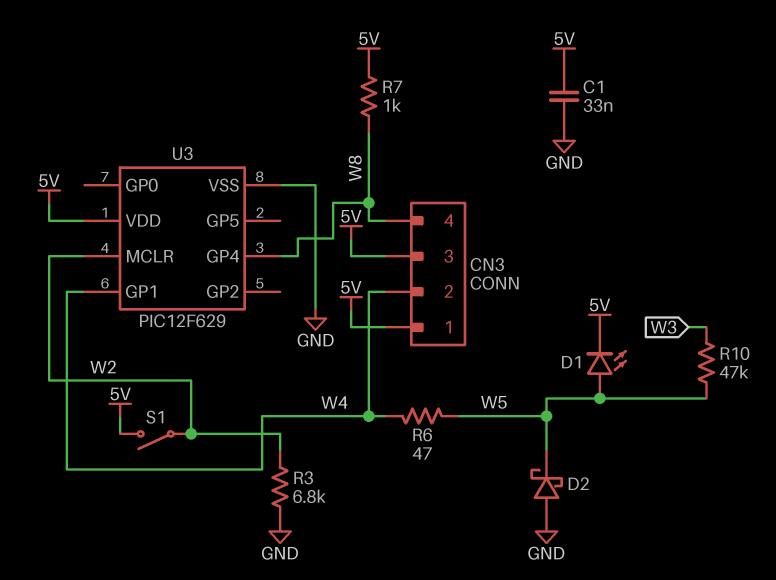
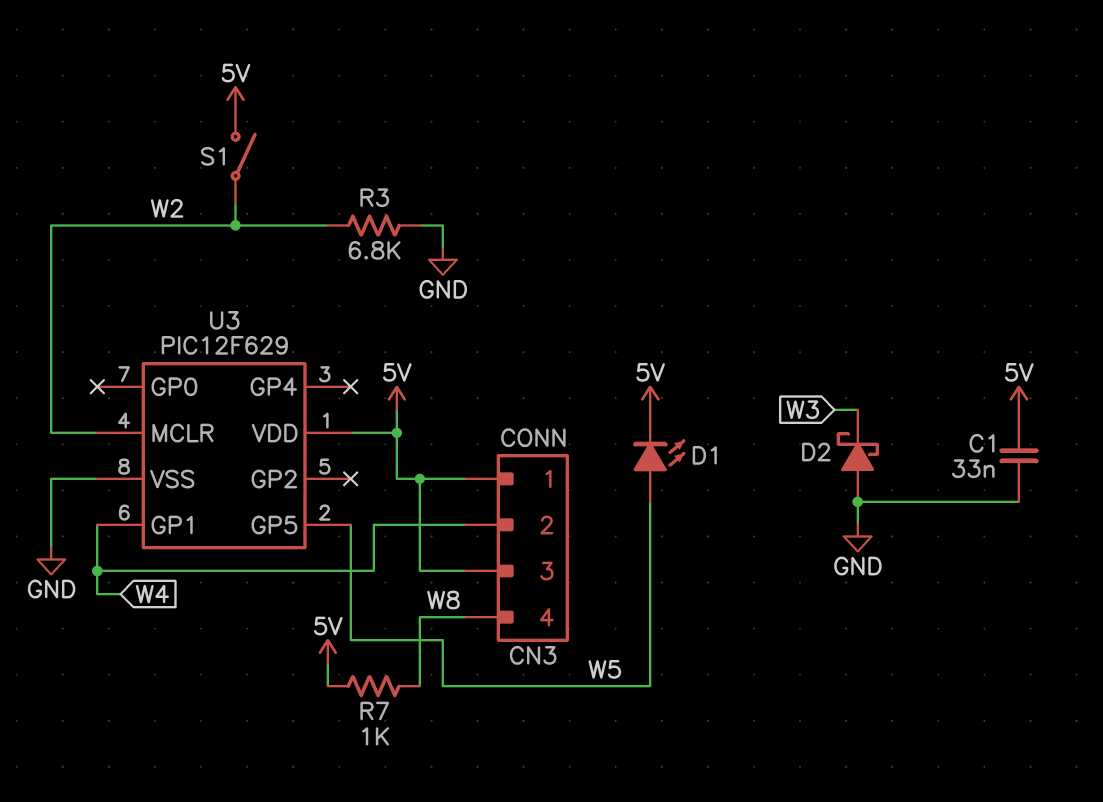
D2: schottky (A GND, K W5) -> schottky (A GND, K W3)
R6: 47 (W4, W5) -> none
R10: 47k (W3, W5) -> none
U3 pin GP4: W8 -> none
U3 pin GP5: none -> W5

